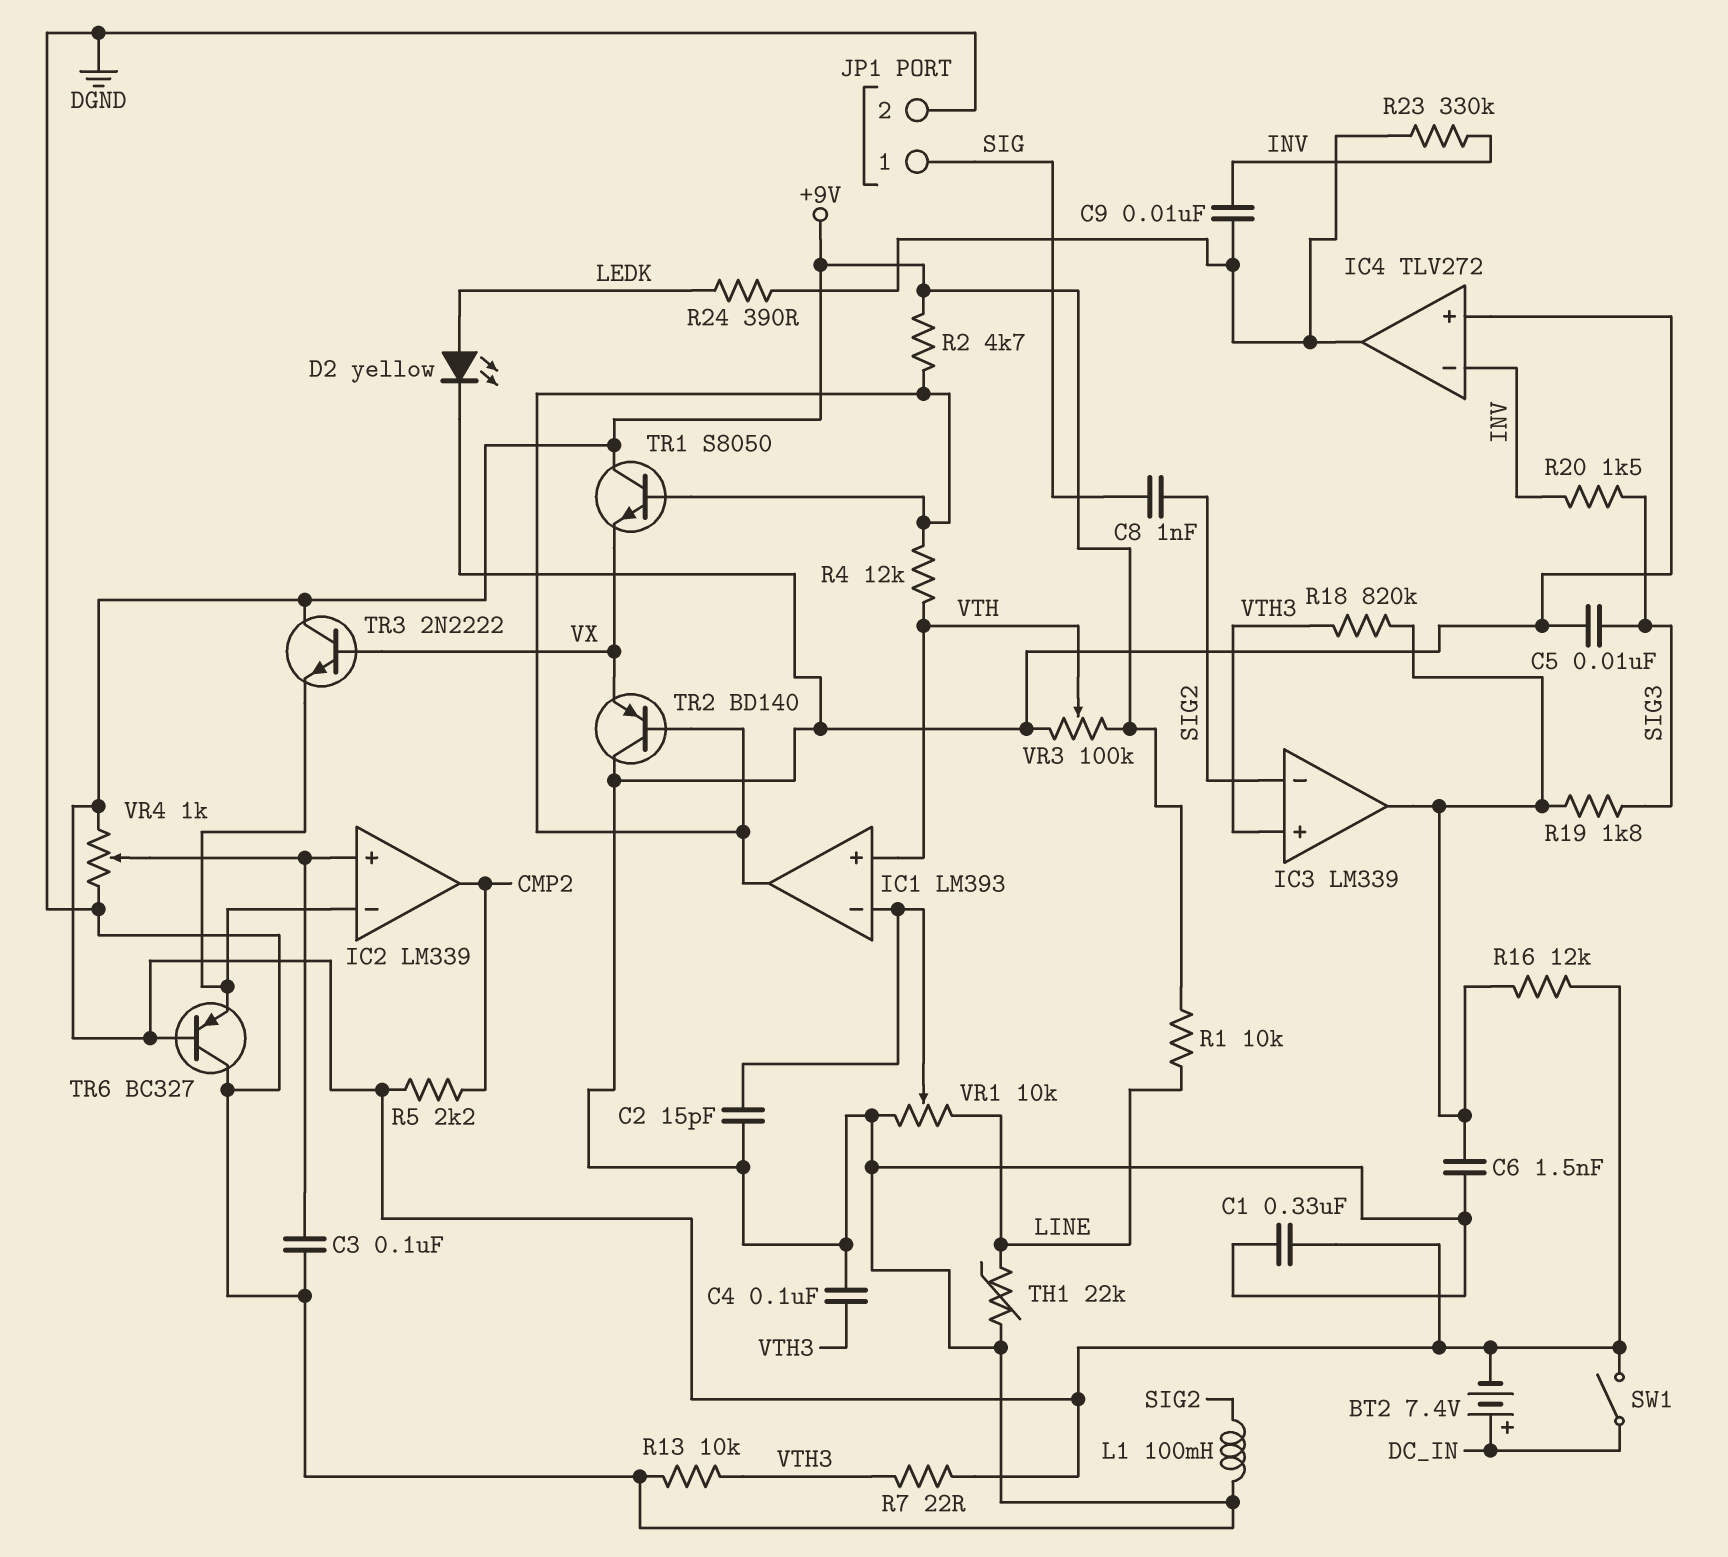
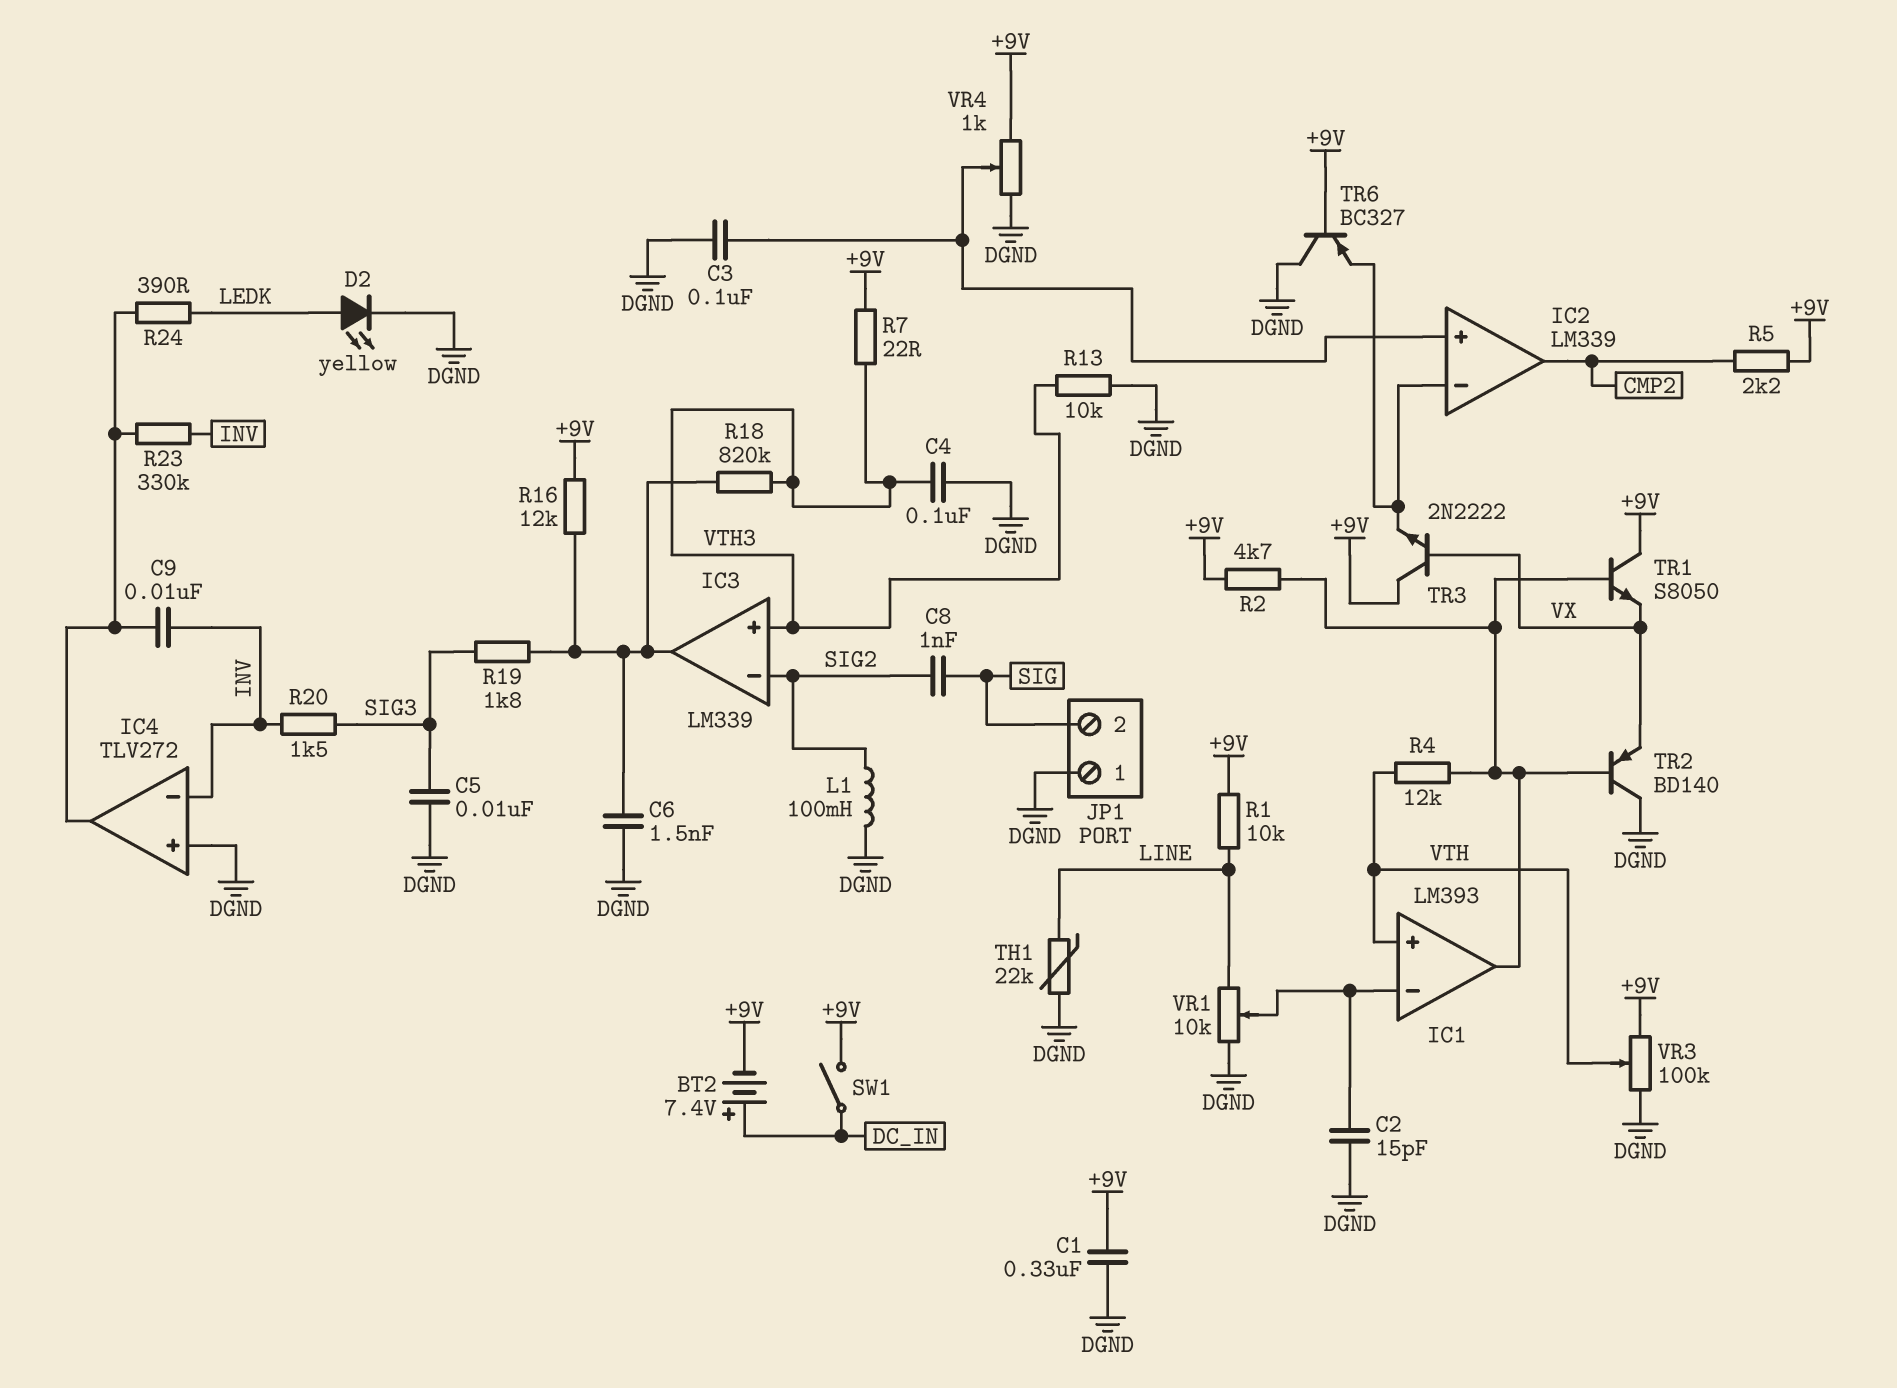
JP1 pin 1: SIG -> DGND
JP1 pin 2: DGND -> SIG

